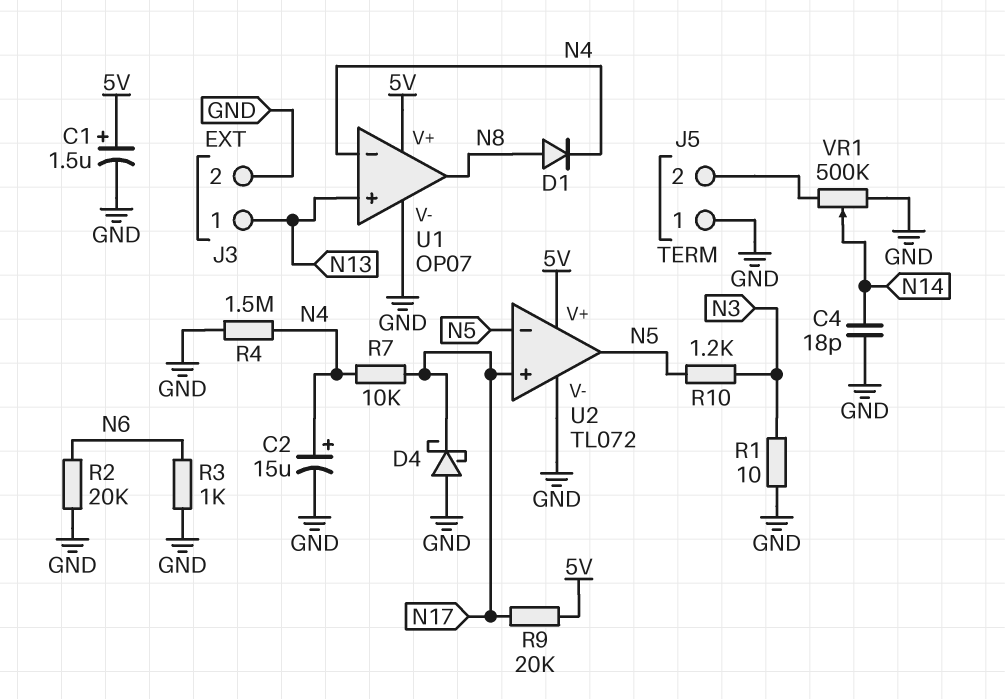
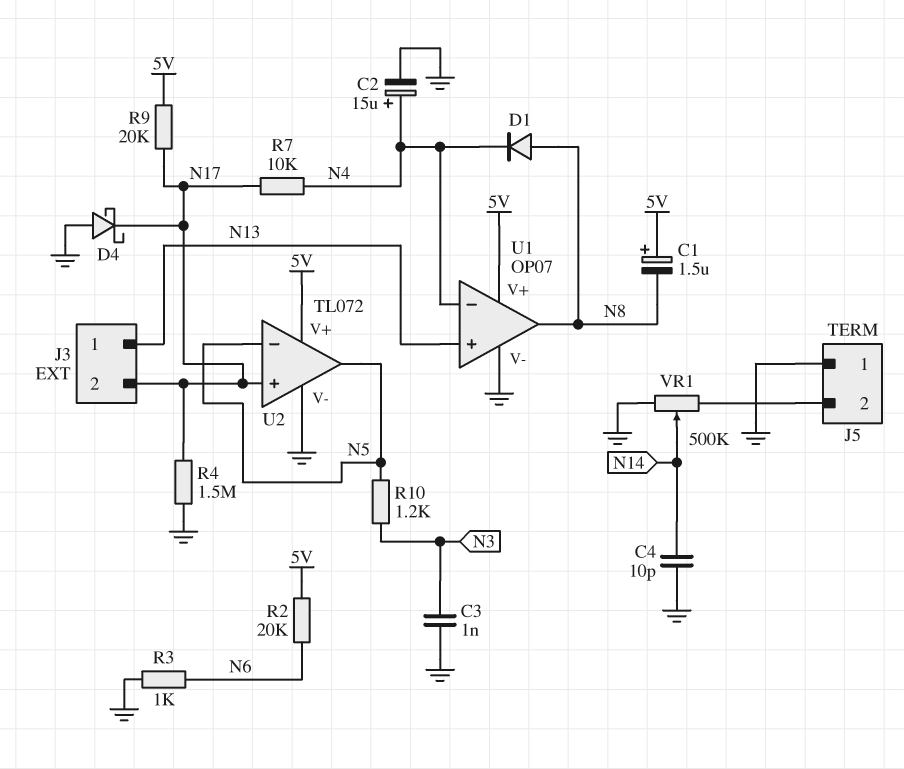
C1: 1.5uF (plus 5V, minus GND) -> 1.5uF (plus 5V, minus N8)
C3: none -> 1nF (GND, N3)
C4: 18pF (GND, N14) -> 10pF (GND, N14)
J3 pin 2: GND -> N17
R1: 10 (GND, N3) -> none
R2: 20k (GND, N6) -> 20k (5V, N6)
R4: 1.5M (GND, N4) -> 1.5M (GND, N17)

